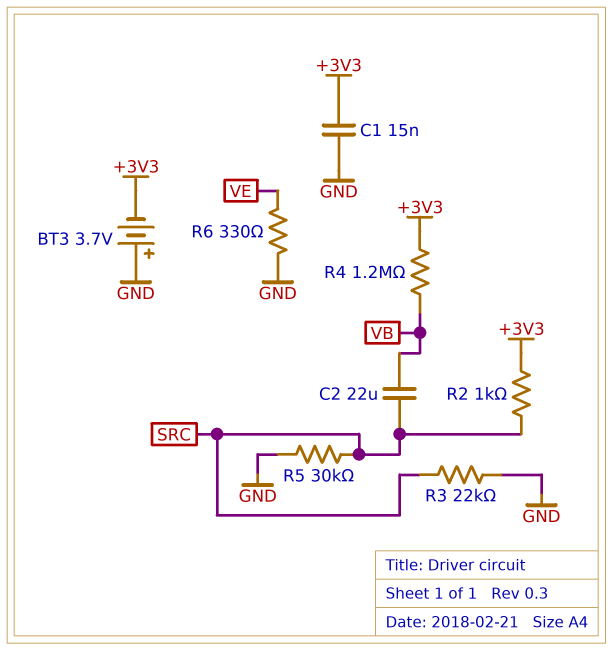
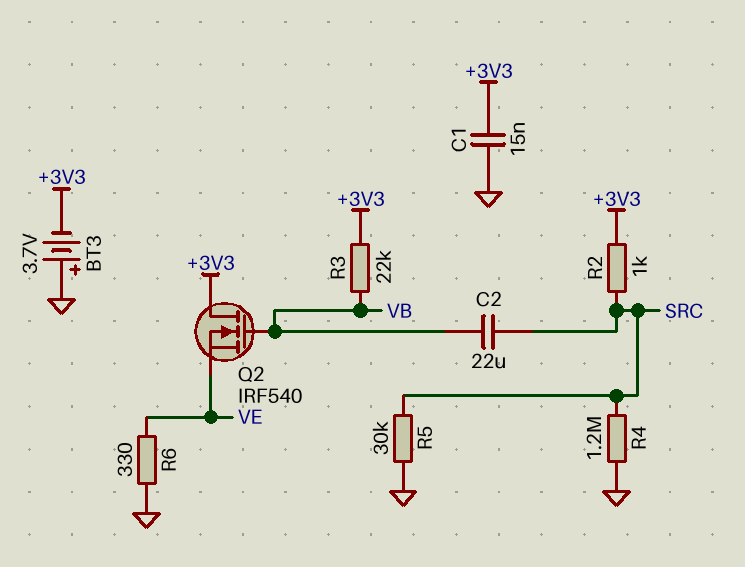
Q2: none -> NMOS IRF540 (G VB, D +3V3, S VE)
R3: 22k (GND, SRC) -> 22k (+3V3, VB)
R4: 1.2M (+3V3, VB) -> 1.2M (GND, SRC)

